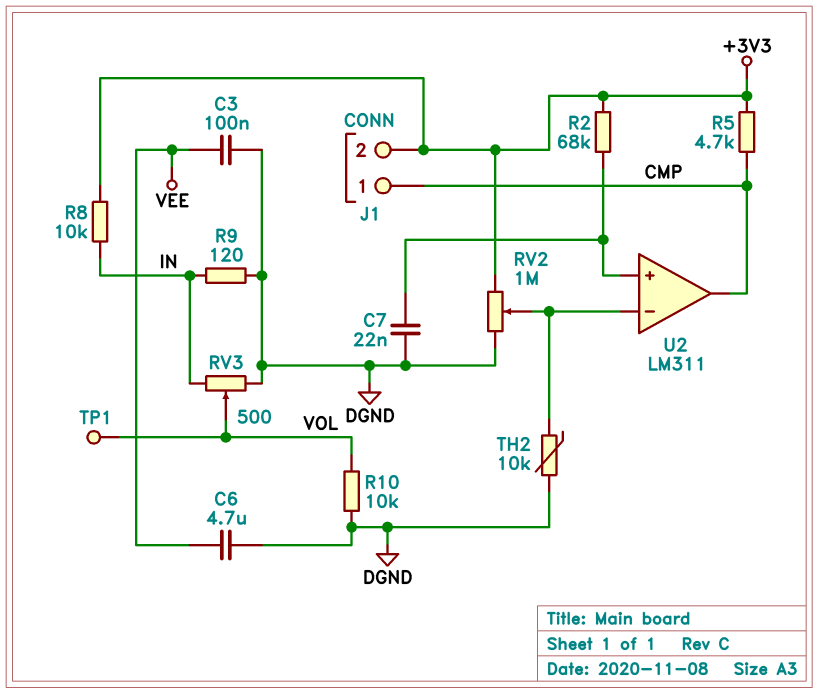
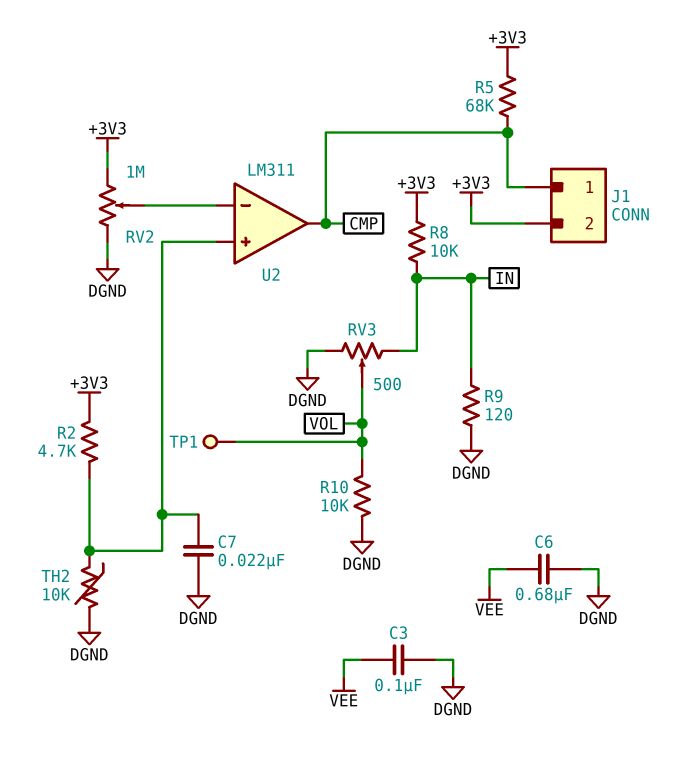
C6: 4.7uF (DGND, VEE) -> 680nF (DGND, VEE)
R2: 68k (+3V3, U2/in+) -> 4.7k (+3V3, U2/in+)
R5: 4.7k (+3V3, CMP) -> 68k (+3V3, CMP)
TH2: 10k (DGND, U2/in-) -> 10k (DGND, U2/in+)

